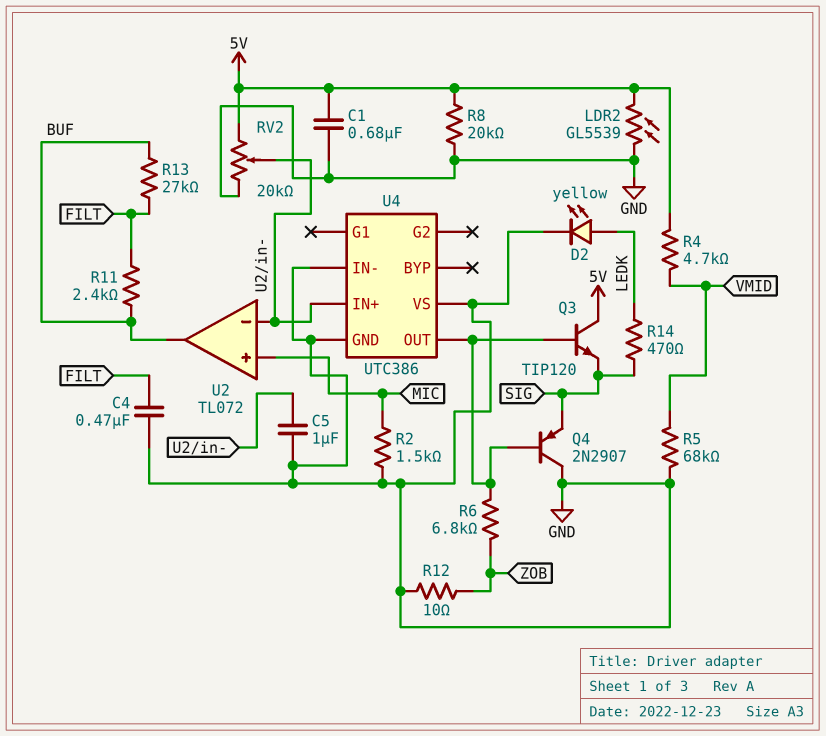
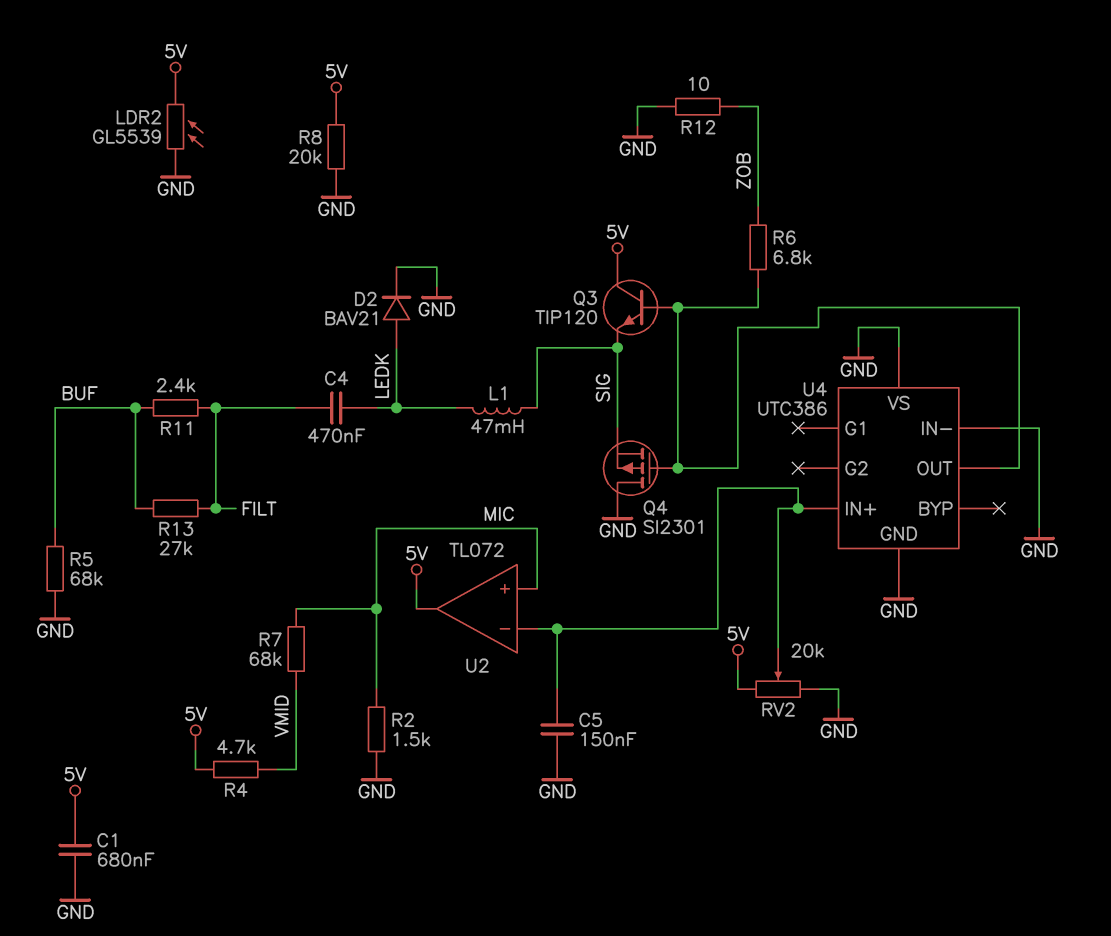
C4: 470nF (FILT, GND) -> 470nF (FILT, LEDK)
C5: 1uF (GND, U2/in-) -> 150nF (GND, U2/in-)
D2: LED yellow (A LEDK, K GND) -> diode BAV21 (A LEDK, K GND)
L1: none -> 47mH (LEDK, SIG)
Q4: PNP 2N2907 (B U4/OUT, C GND, E SIG) -> PMOS SI2301 (G U4/OUT, D GND, S SIG)
R5: 68k (GND, VMID) -> 68k (BUF, GND)
R7: none -> 68k (MIC, VMID)
R14: 470 (LEDK, SIG) -> none
U2 pin out: BUF -> 5V

